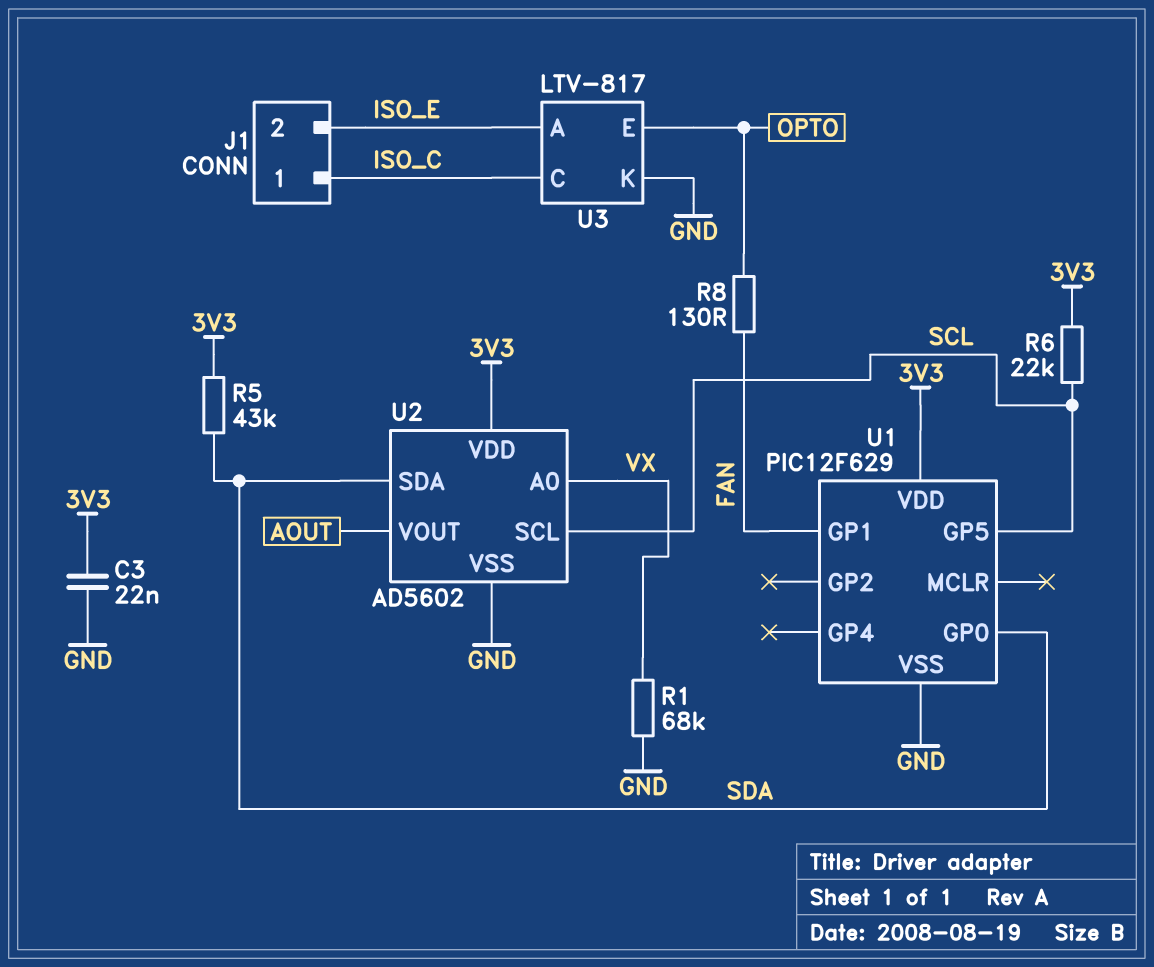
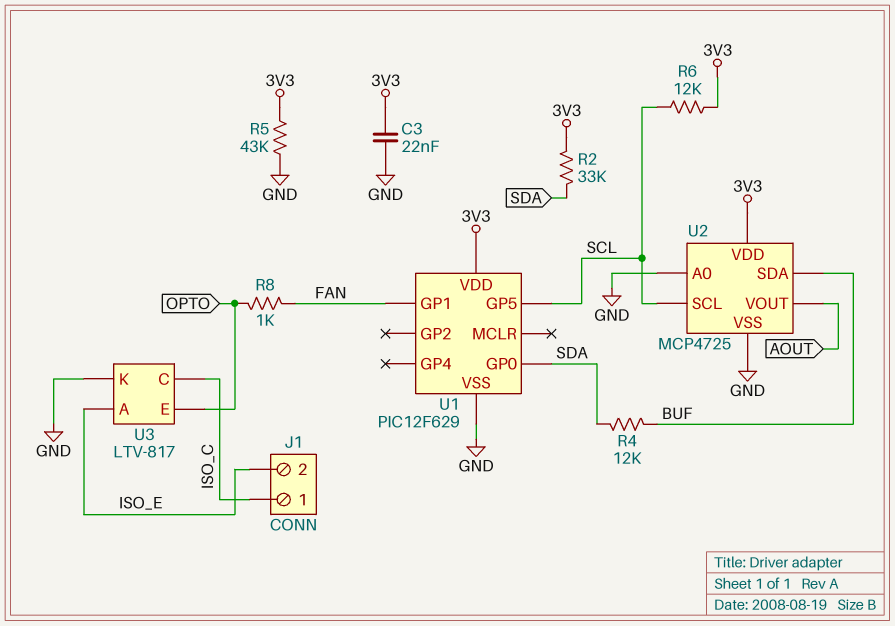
R1: 68k (GND, VX) -> none
R2: none -> 33k (3V3, SDA)
R4: none -> 12k (BUF, SDA)
R5: 43k (3V3, SDA) -> 43k (3V3, GND)
R6: 22k (3V3, SCL) -> 12k (3V3, SCL)
R8: 130 (FAN, OPTO) -> 1k (FAN, OPTO)
U2: AD5602 -> MCP4725
U2 pin A0: VX -> GND
U2 pin SDA: SDA -> BUF

